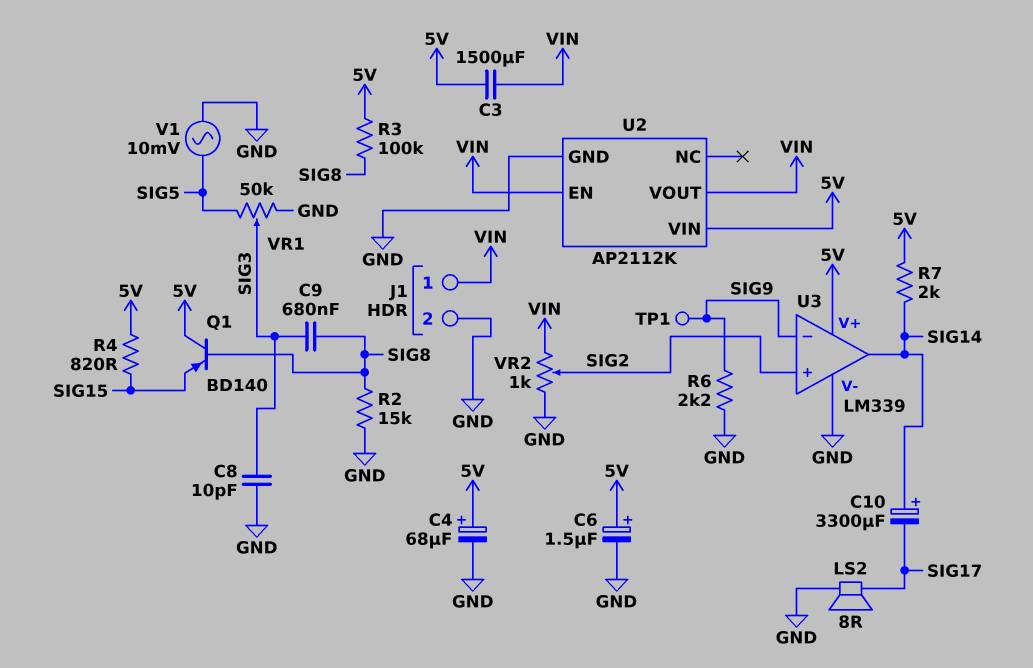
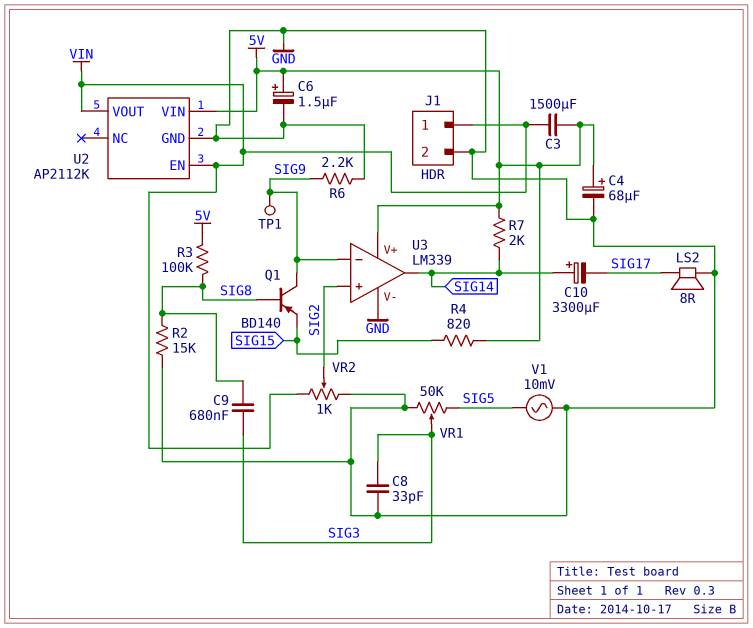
C8: 10pF (GND, SIG3) -> 33pF (GND, SIG3)
Q1: PNP BD140 (B SIG8, C 5V, E SIG15) -> PNP BD140 (B SIG8, C SIG9, E SIG15)

